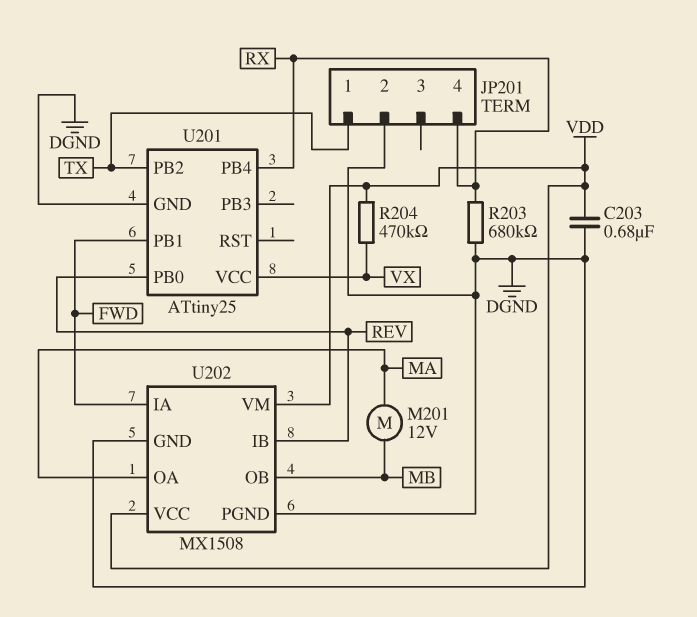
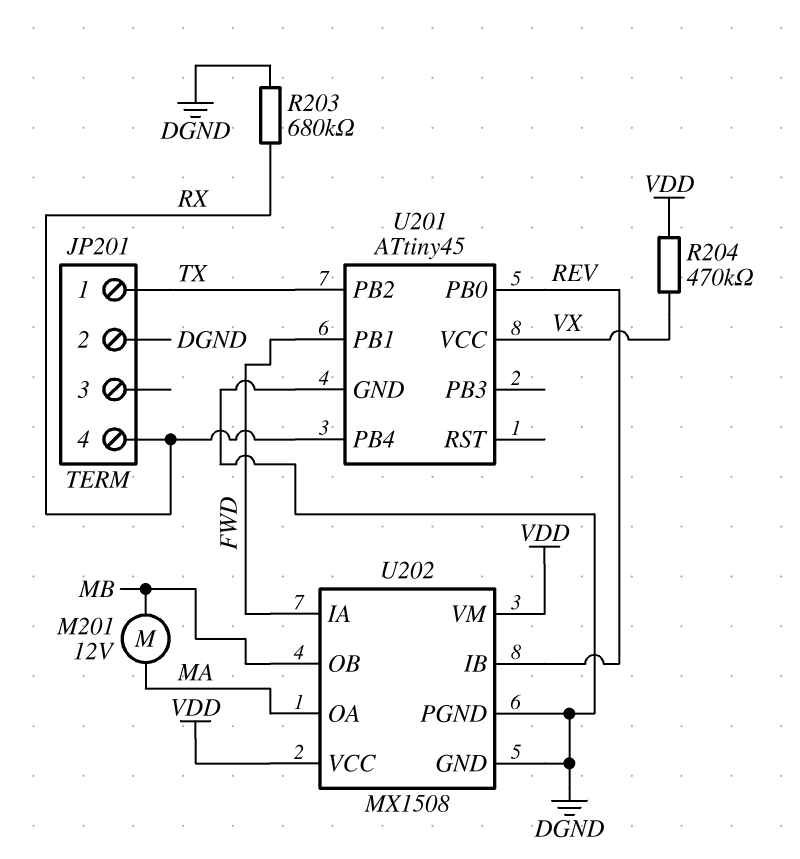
C203: 680nF (DGND, VDD) -> none
U201: ATtiny25 -> ATtiny45

